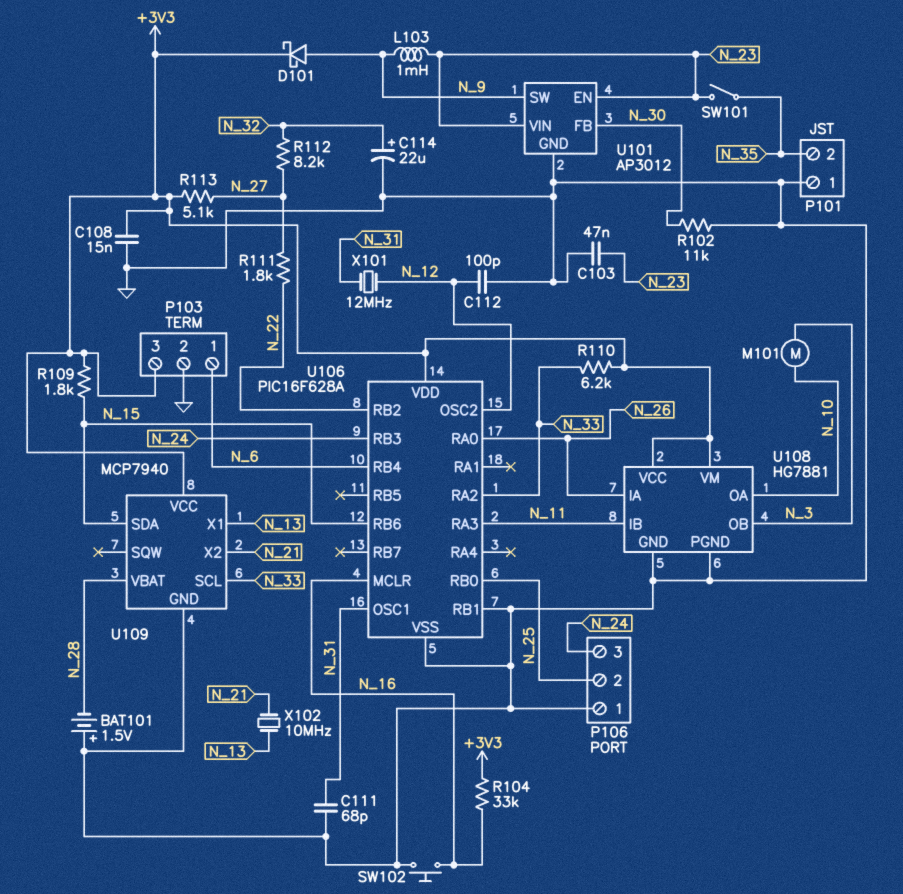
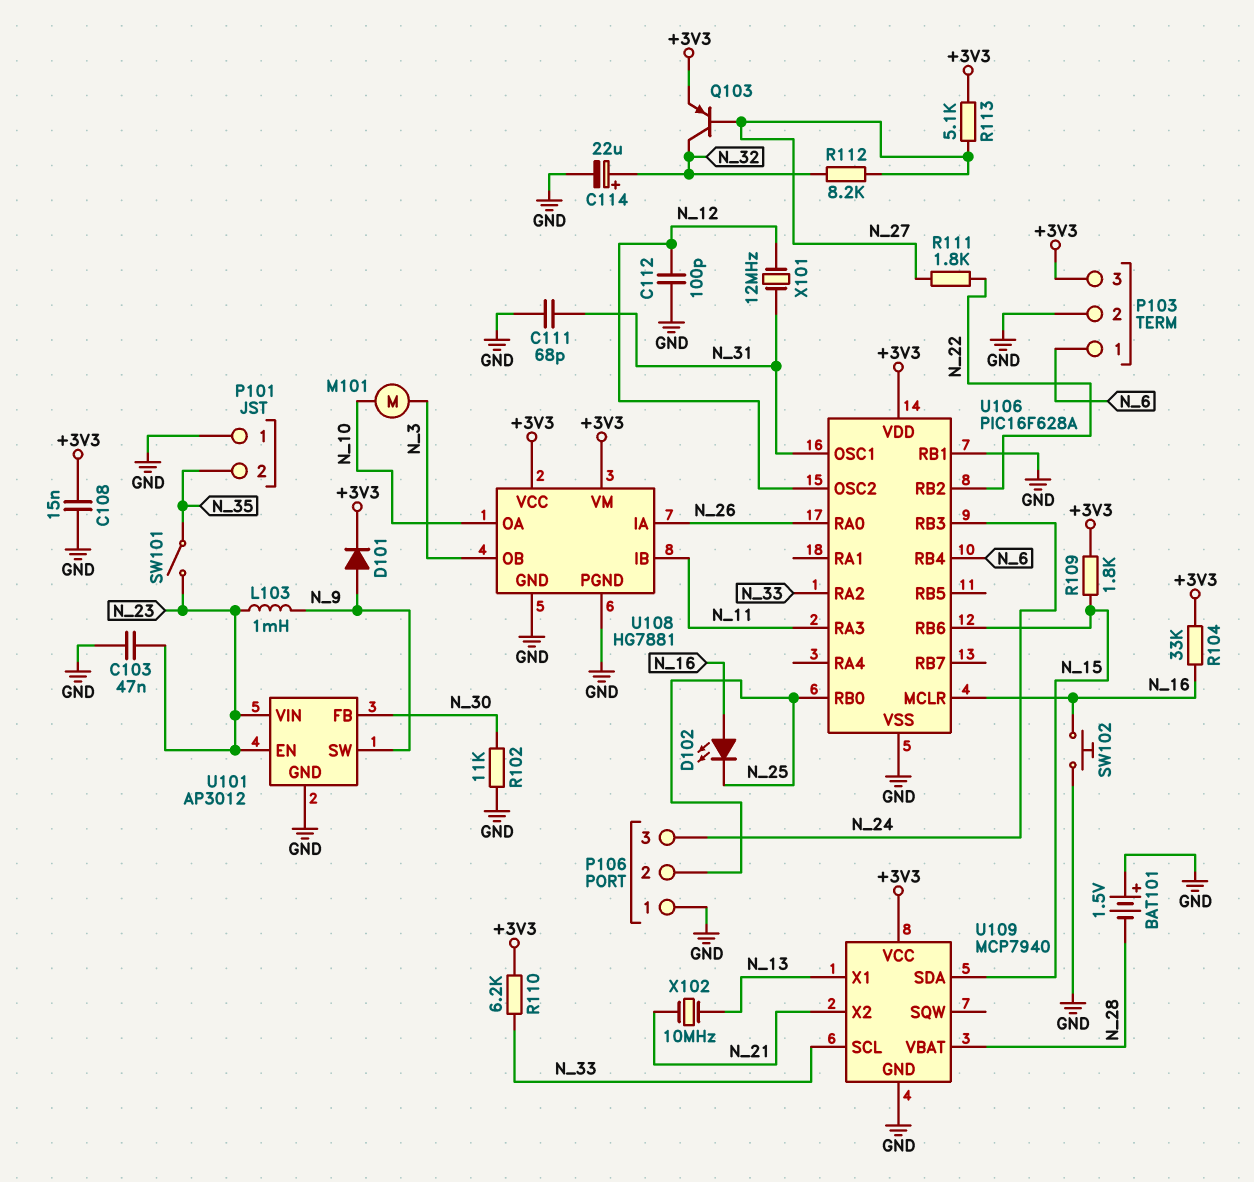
D101: schottky (A N_9, K +3V3) -> diode (A N_9, K +3V3)
D102: none -> LED (A N_16, K N_25)
Q103: none -> PNP (B N_27, C N_32, E +3V3)

